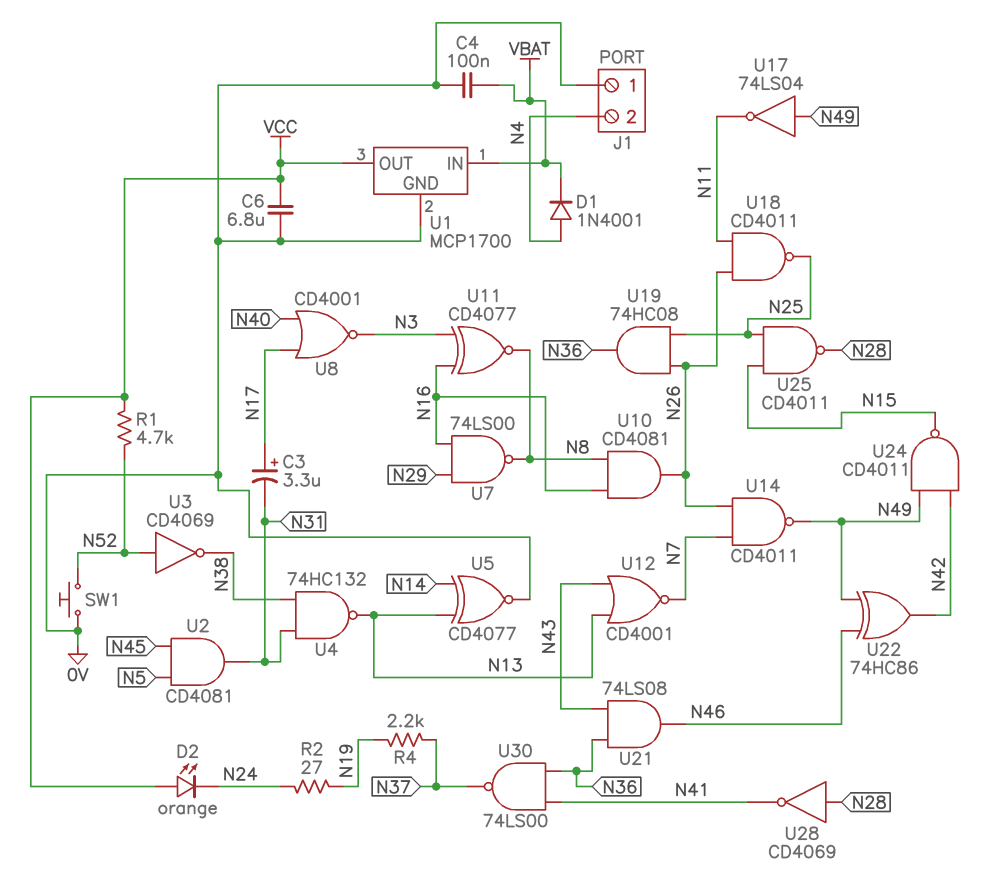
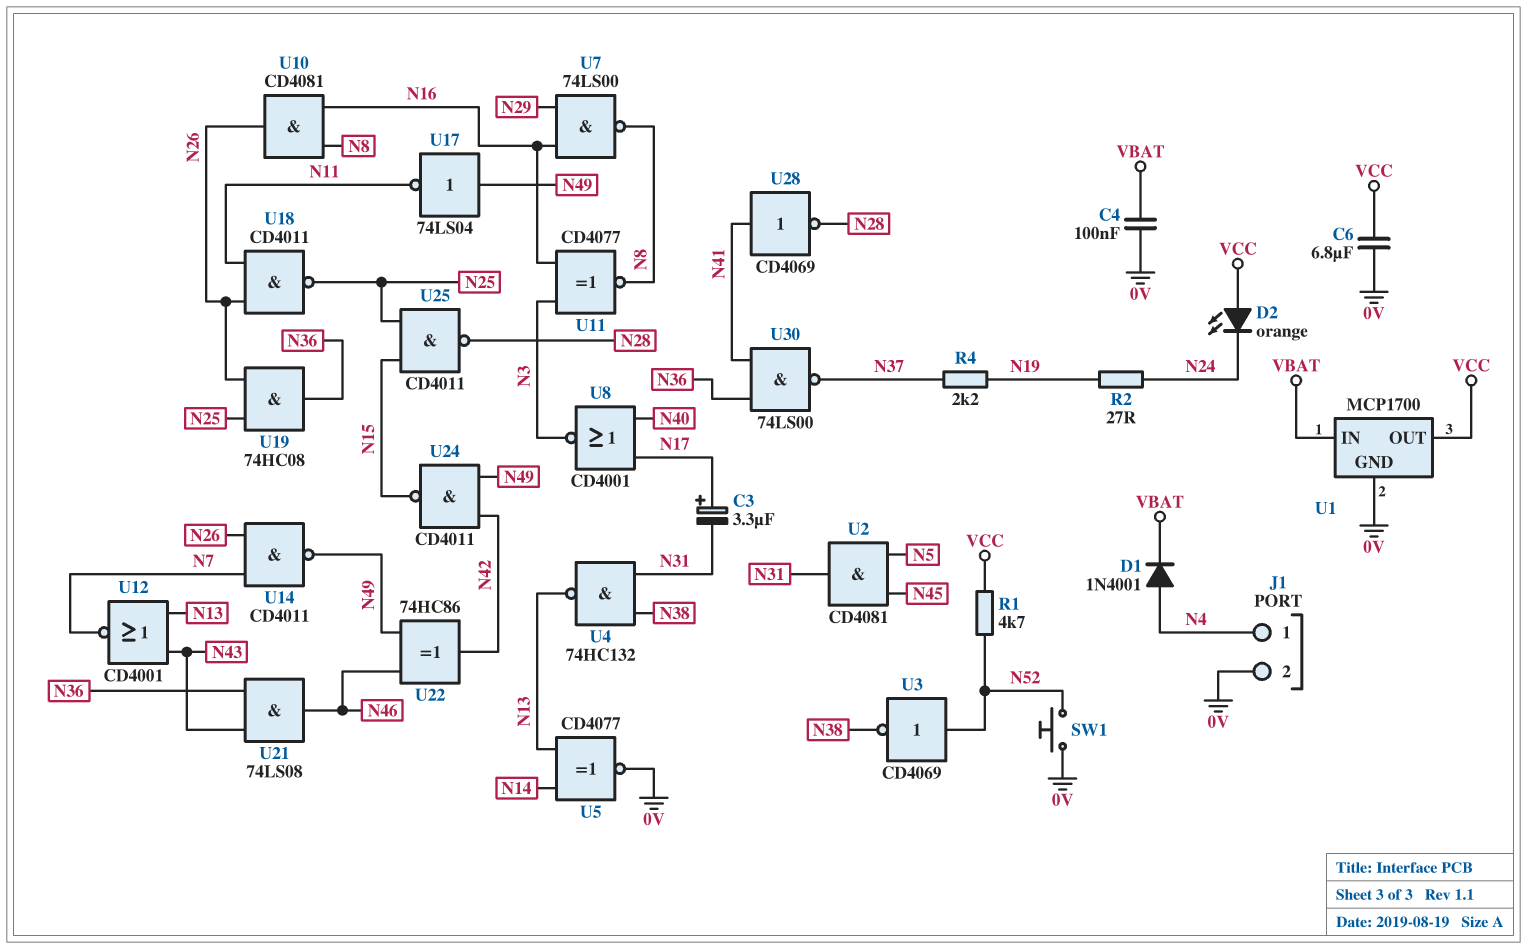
J1 pin 1: 0V -> N4
J1 pin 2: N4 -> 0V
U28: NOT CD4069 (in N28, out N41) -> NOT CD4069 (in N41, out N28)

